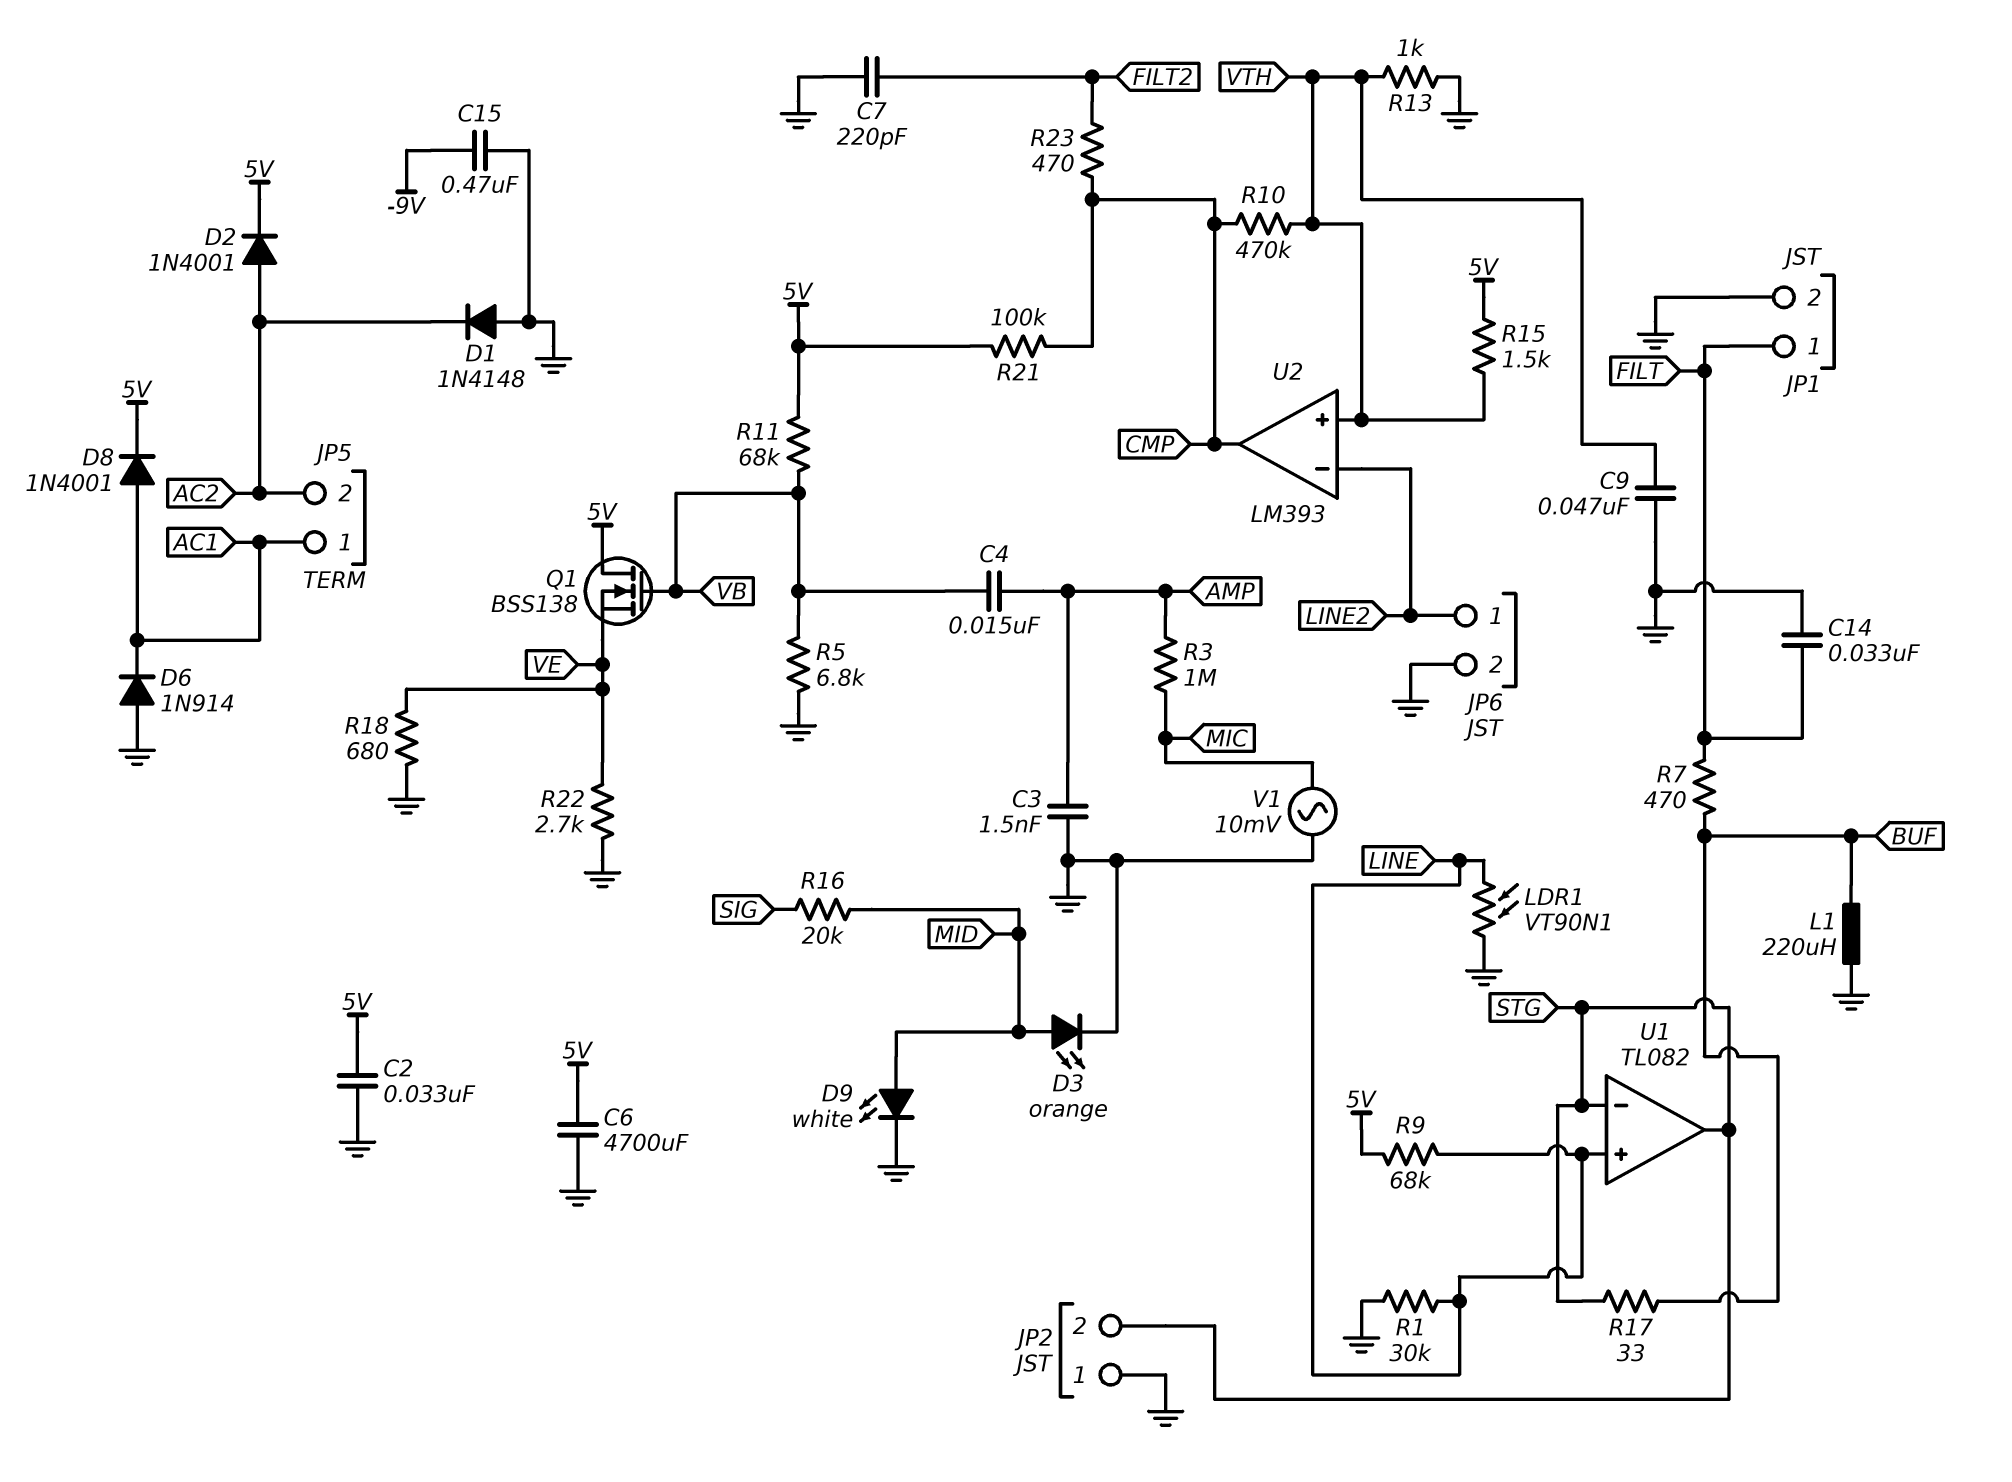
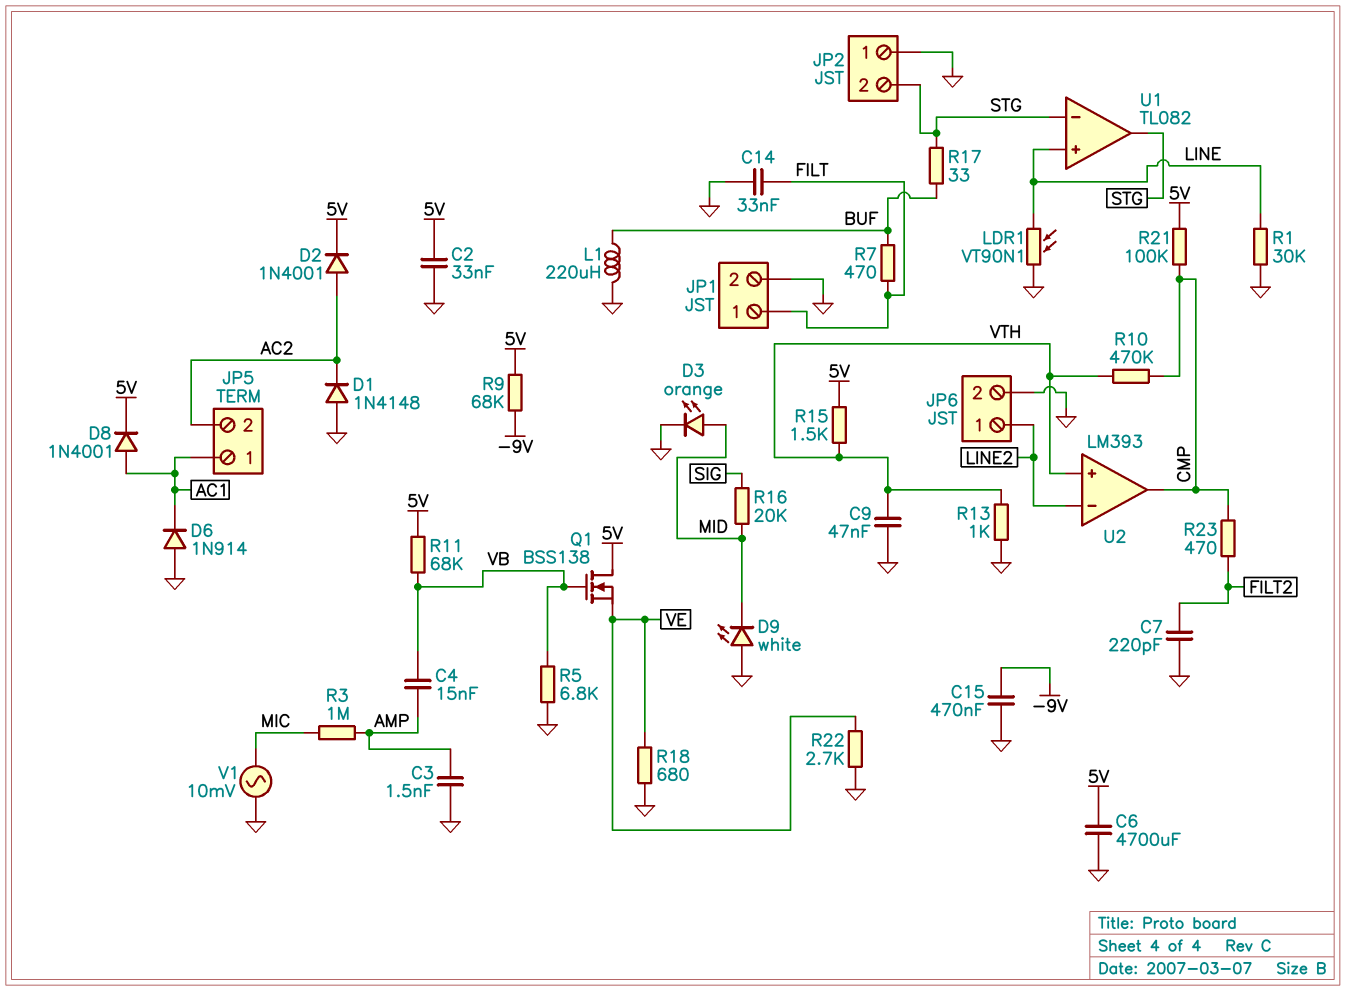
D9: LED white (A MID, K GND) -> LED white (A GND, K MID)
R9: 68k (5V, LINE) -> 68k (-9V, 5V)

